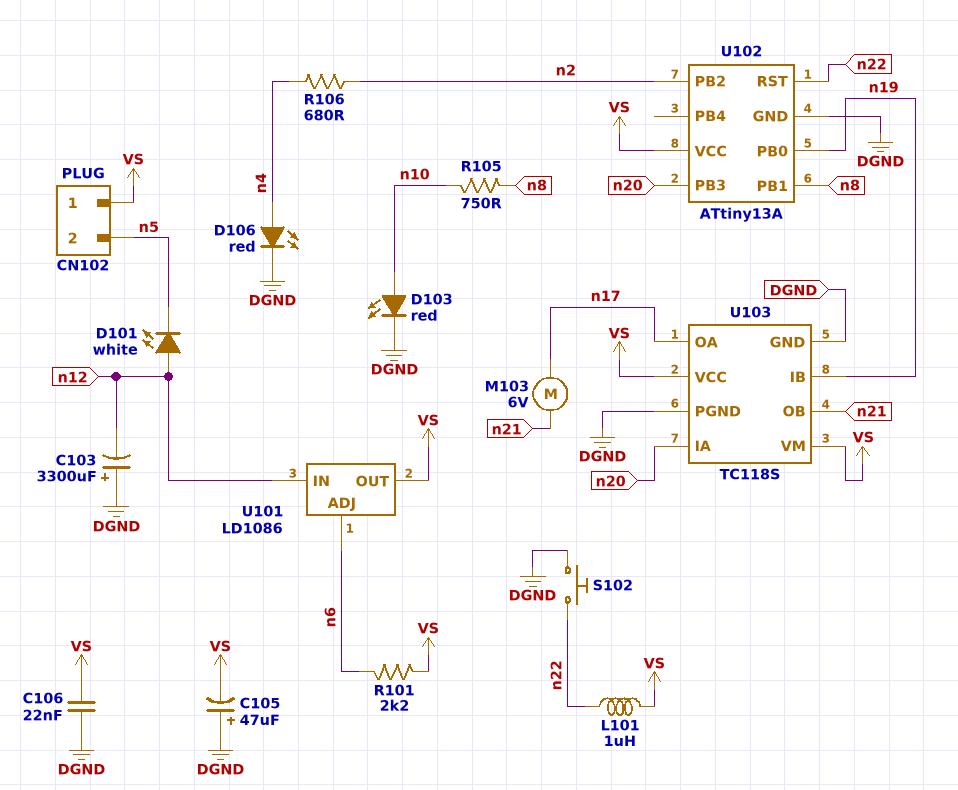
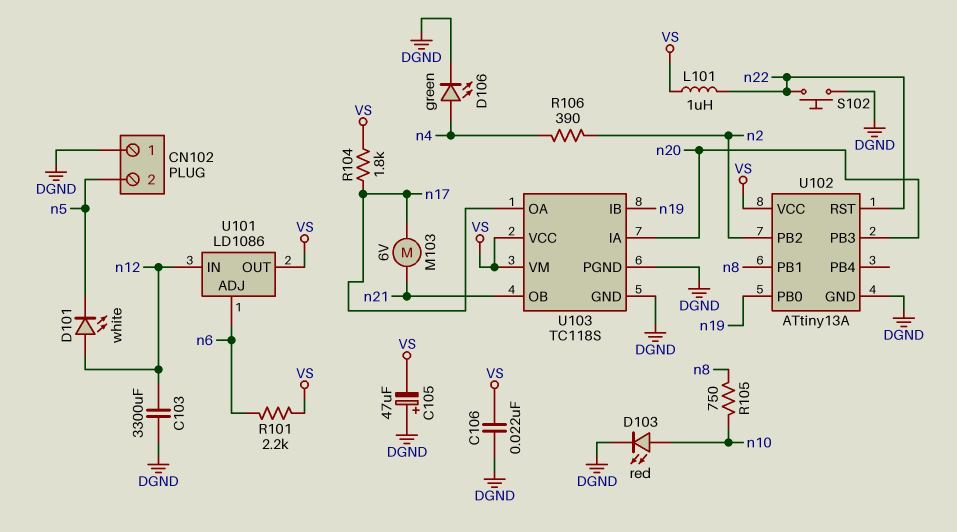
C103: 3300uF (plus DGND, minus n12) -> 3300uF (DGND, n12)
CN102 pin 1: VS -> DGND
D106: LED red (A n4, K DGND) -> LED green (A n4, K DGND)
R104: none -> 1.8k (VS, n17)
R106: 680 (n2, n4) -> 390 (n2, n4)

